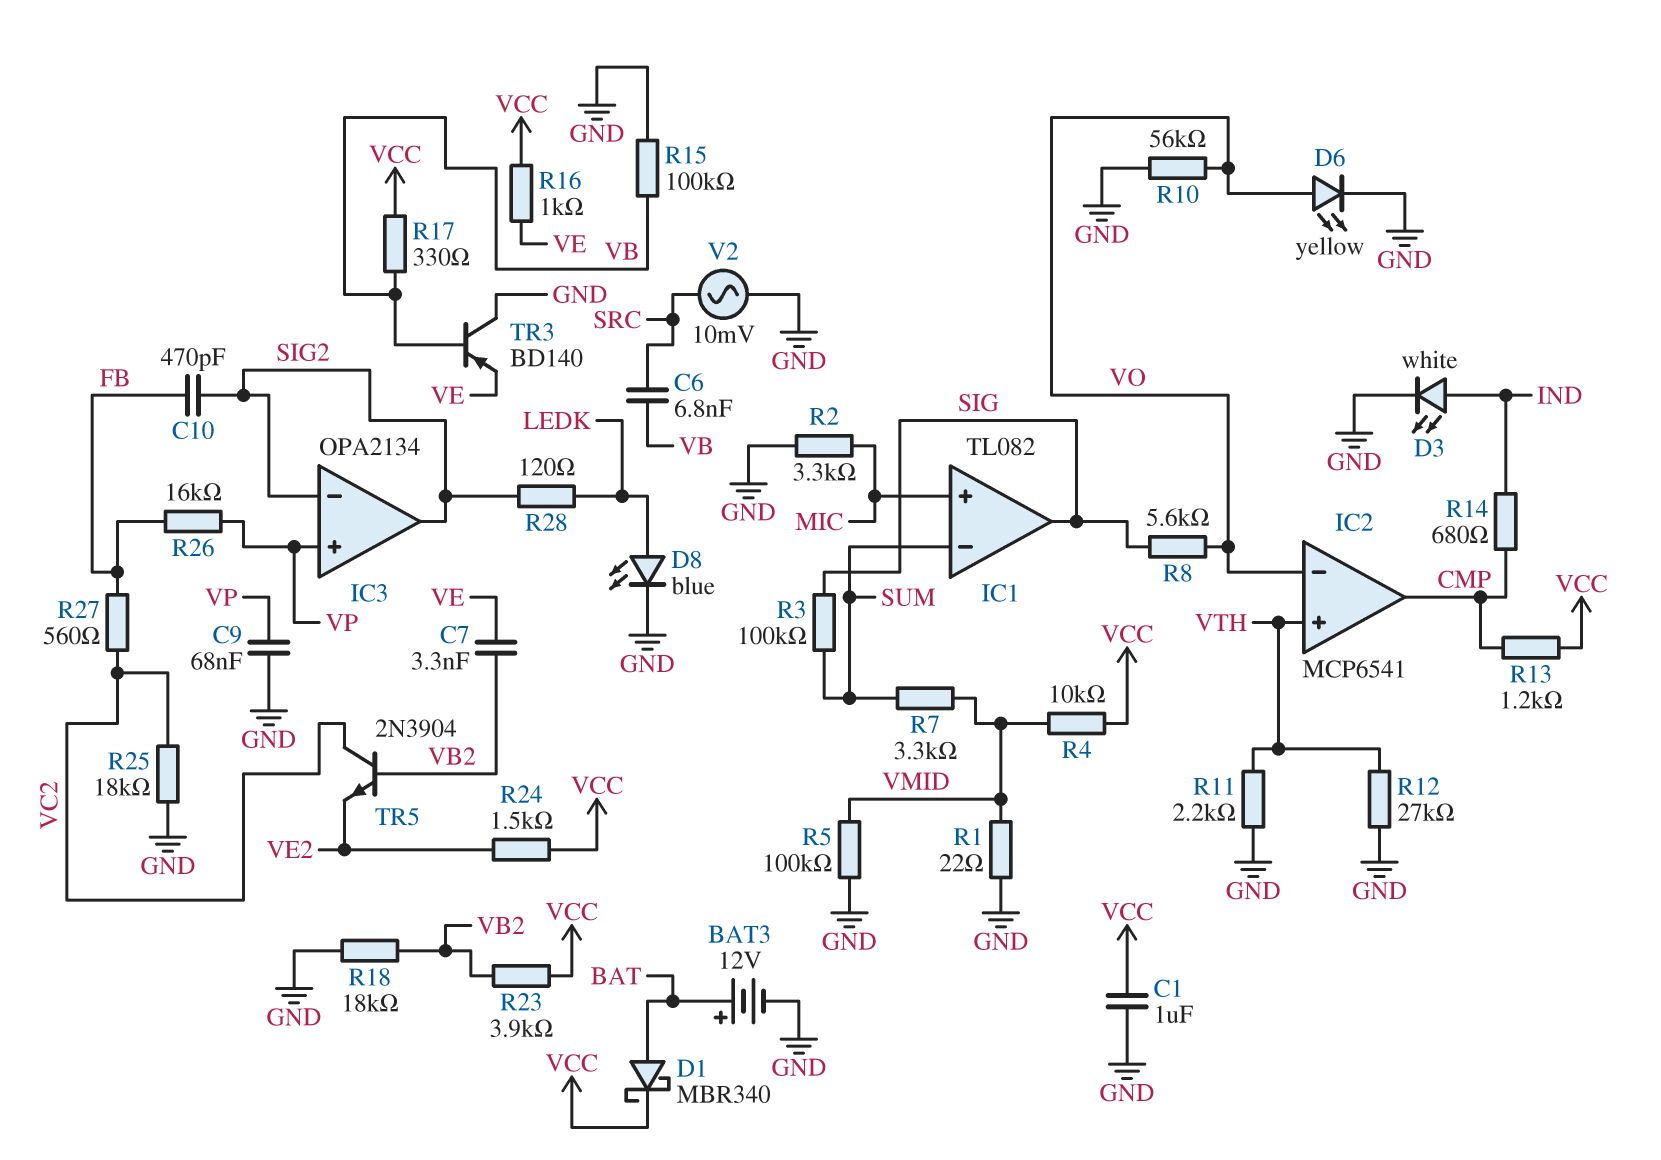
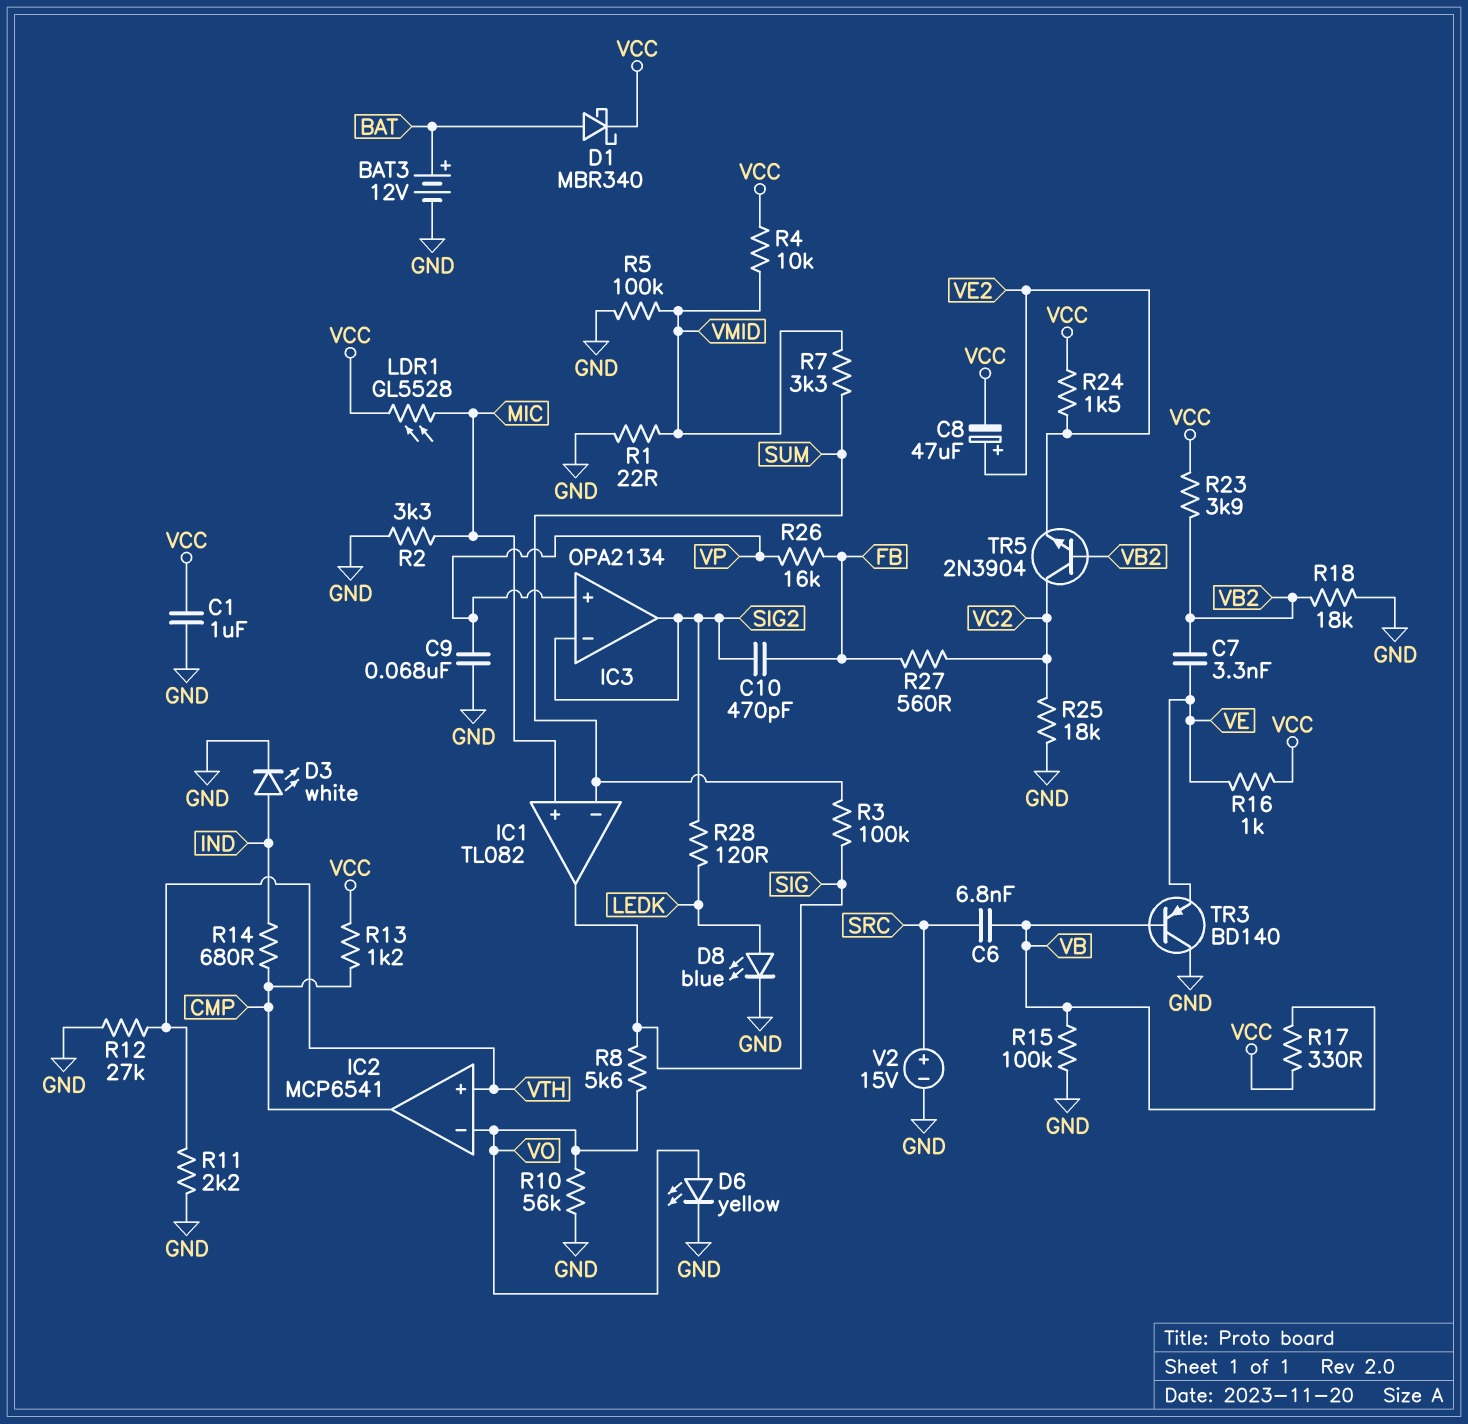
C8: none -> 47uF (plus VE2, minus VCC)
LDR1: none -> GL5528 (MIC, VCC)
V2: AC 10mV (GND, SRC) -> 15V (plus SRC, minus GND)

